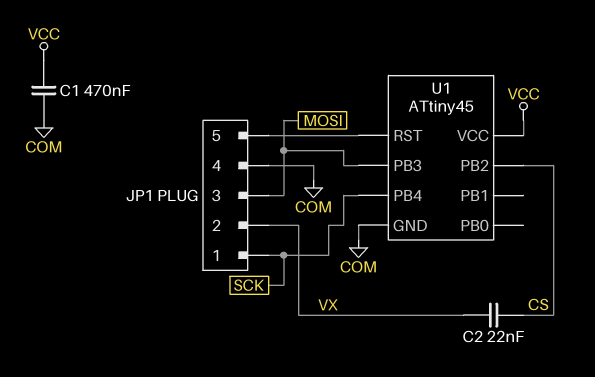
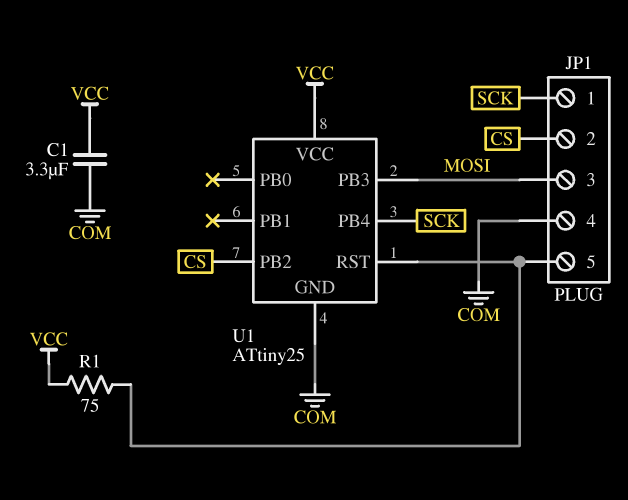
C1: 470nF (COM, VCC) -> 3.3uF (COM, VCC)
C2: 22nF (CS, VX) -> none
JP1 pin 2: VX -> CS
R1: none -> 75 (JP1/5, VCC)
U1: ATtiny45 -> ATtiny25

